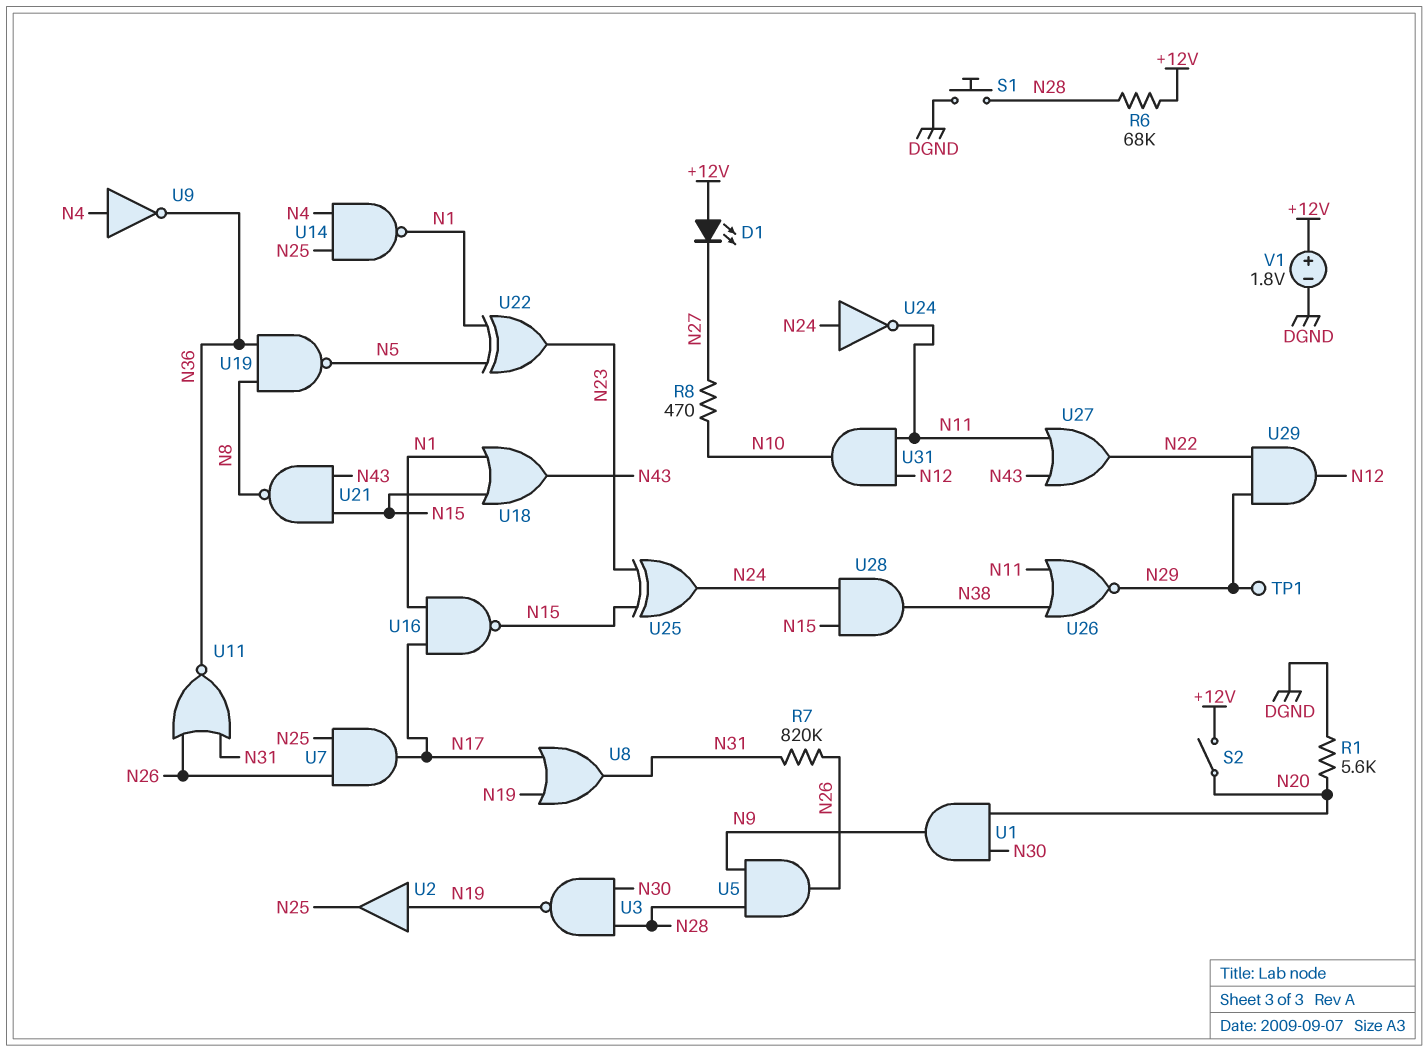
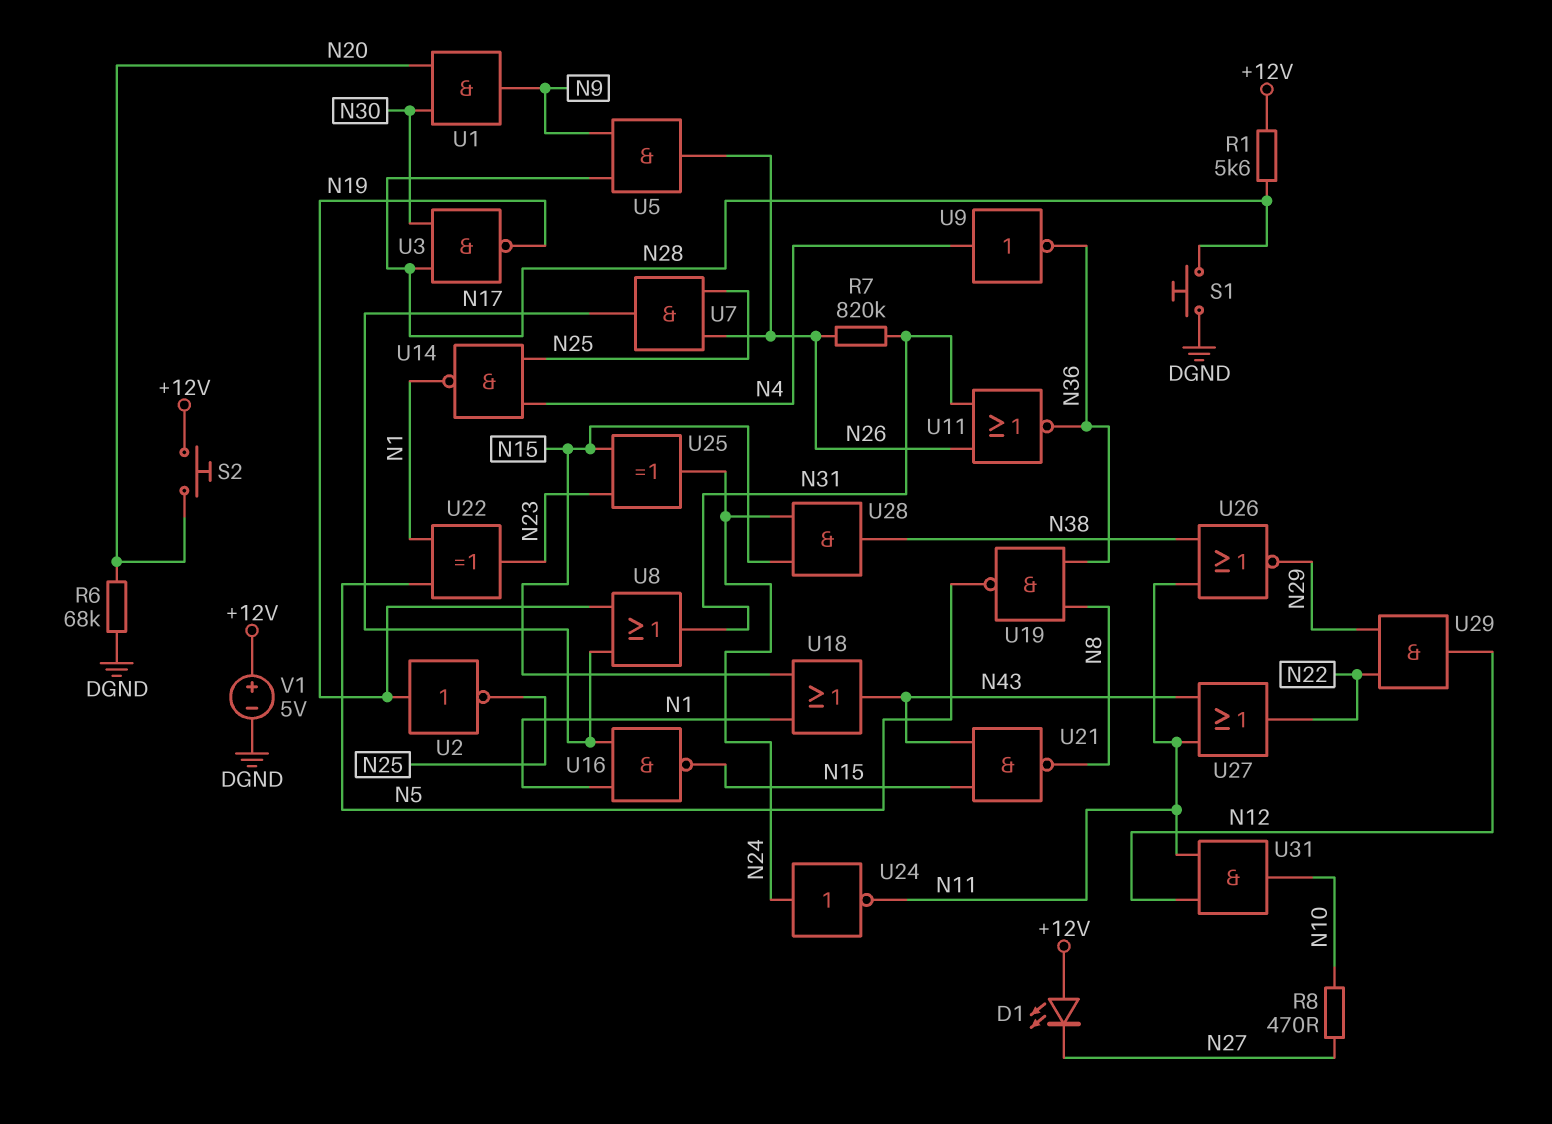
R1: 5.6k (DGND, N20) -> 5.6k (+12V, N28)
R6: 68k (+12V, N28) -> 68k (DGND, N20)
S2: switch (+12V, N20) -> button (+12V, N20)
TP1: test point (N29) -> none
U2: buffer (in N19, out N25) -> NOT (in N19, out N25)
V1: 1.8V (plus +12V, minus DGND) -> 5V (plus +12V, minus DGND)

